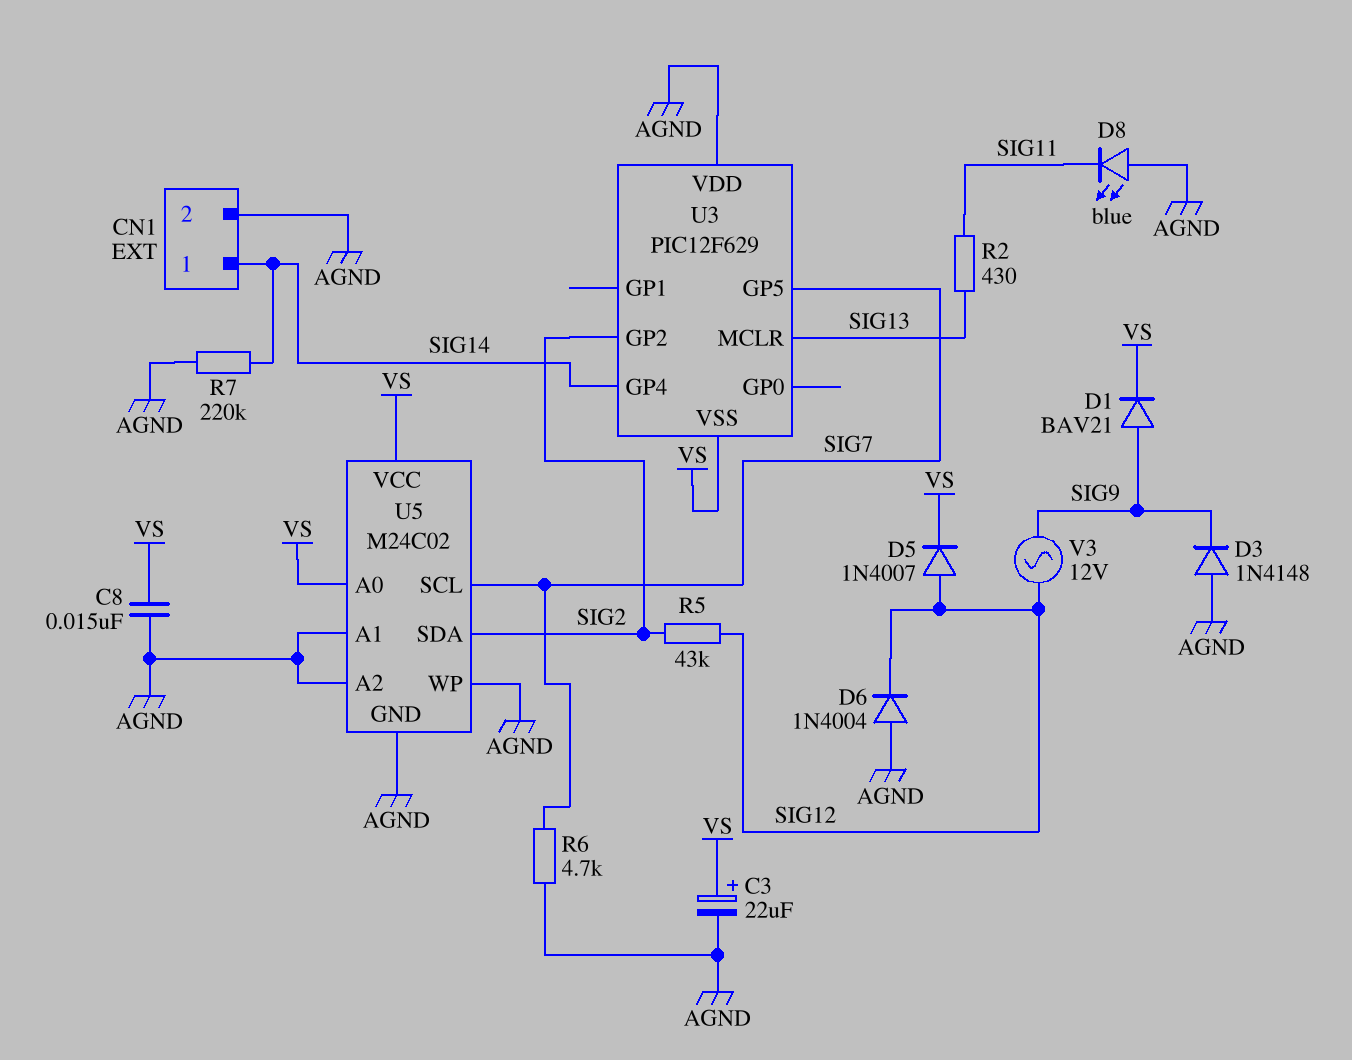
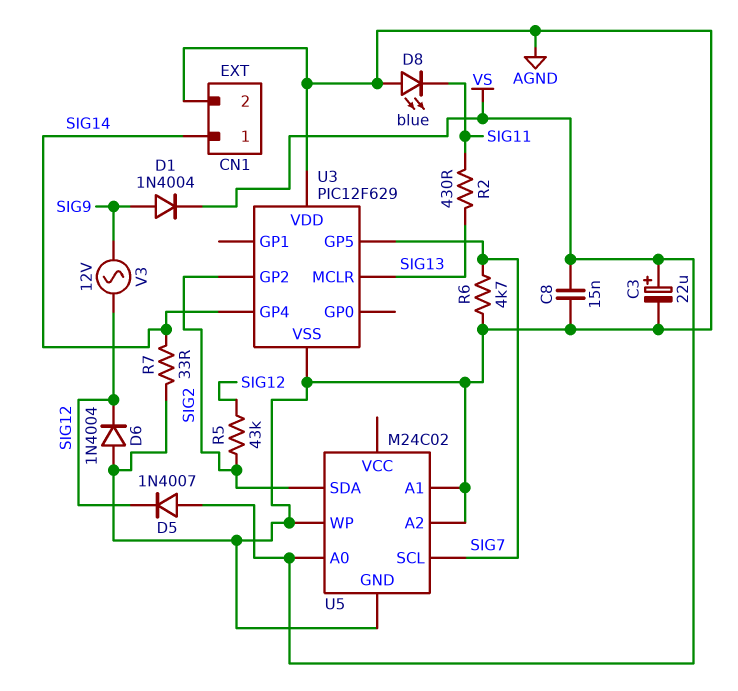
D1: diode BAV21 (A SIG9, K VS) -> diode 1N4004 (A SIG9, K VS)
D3: diode 1N4148 (A AGND, K SIG9) -> none
D5: diode 1N4007 (A SIG12, K VS) -> diode 1N4007 (A VS, K SIG12)
R7: 220k (AGND, SIG14) -> 33 (AGND, SIG14)
U3 pin VSS: VS -> AGND
U5 pin VCC: VS -> none

